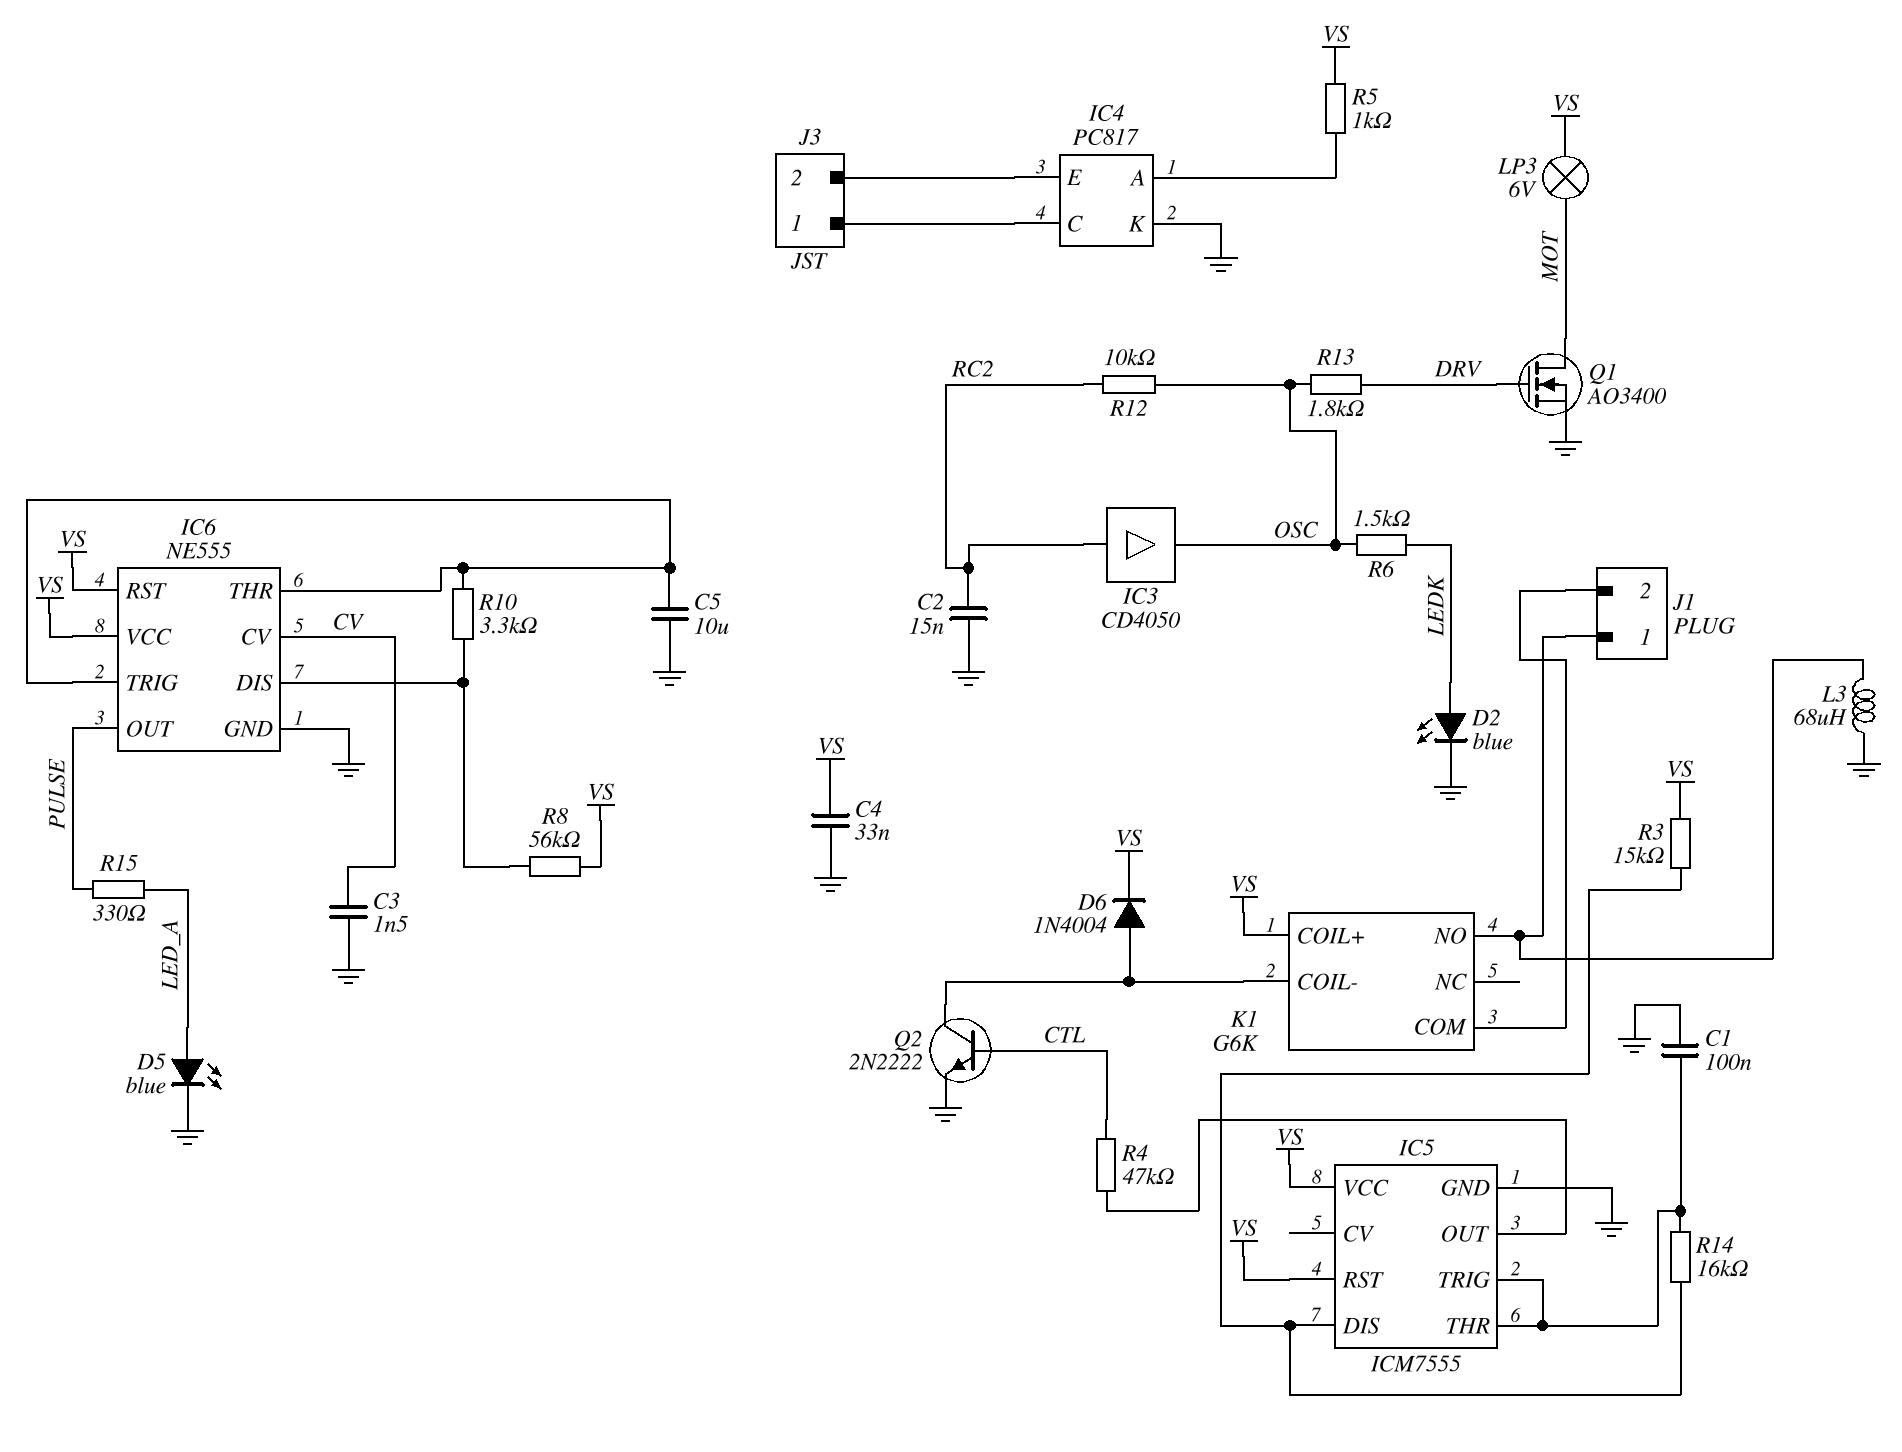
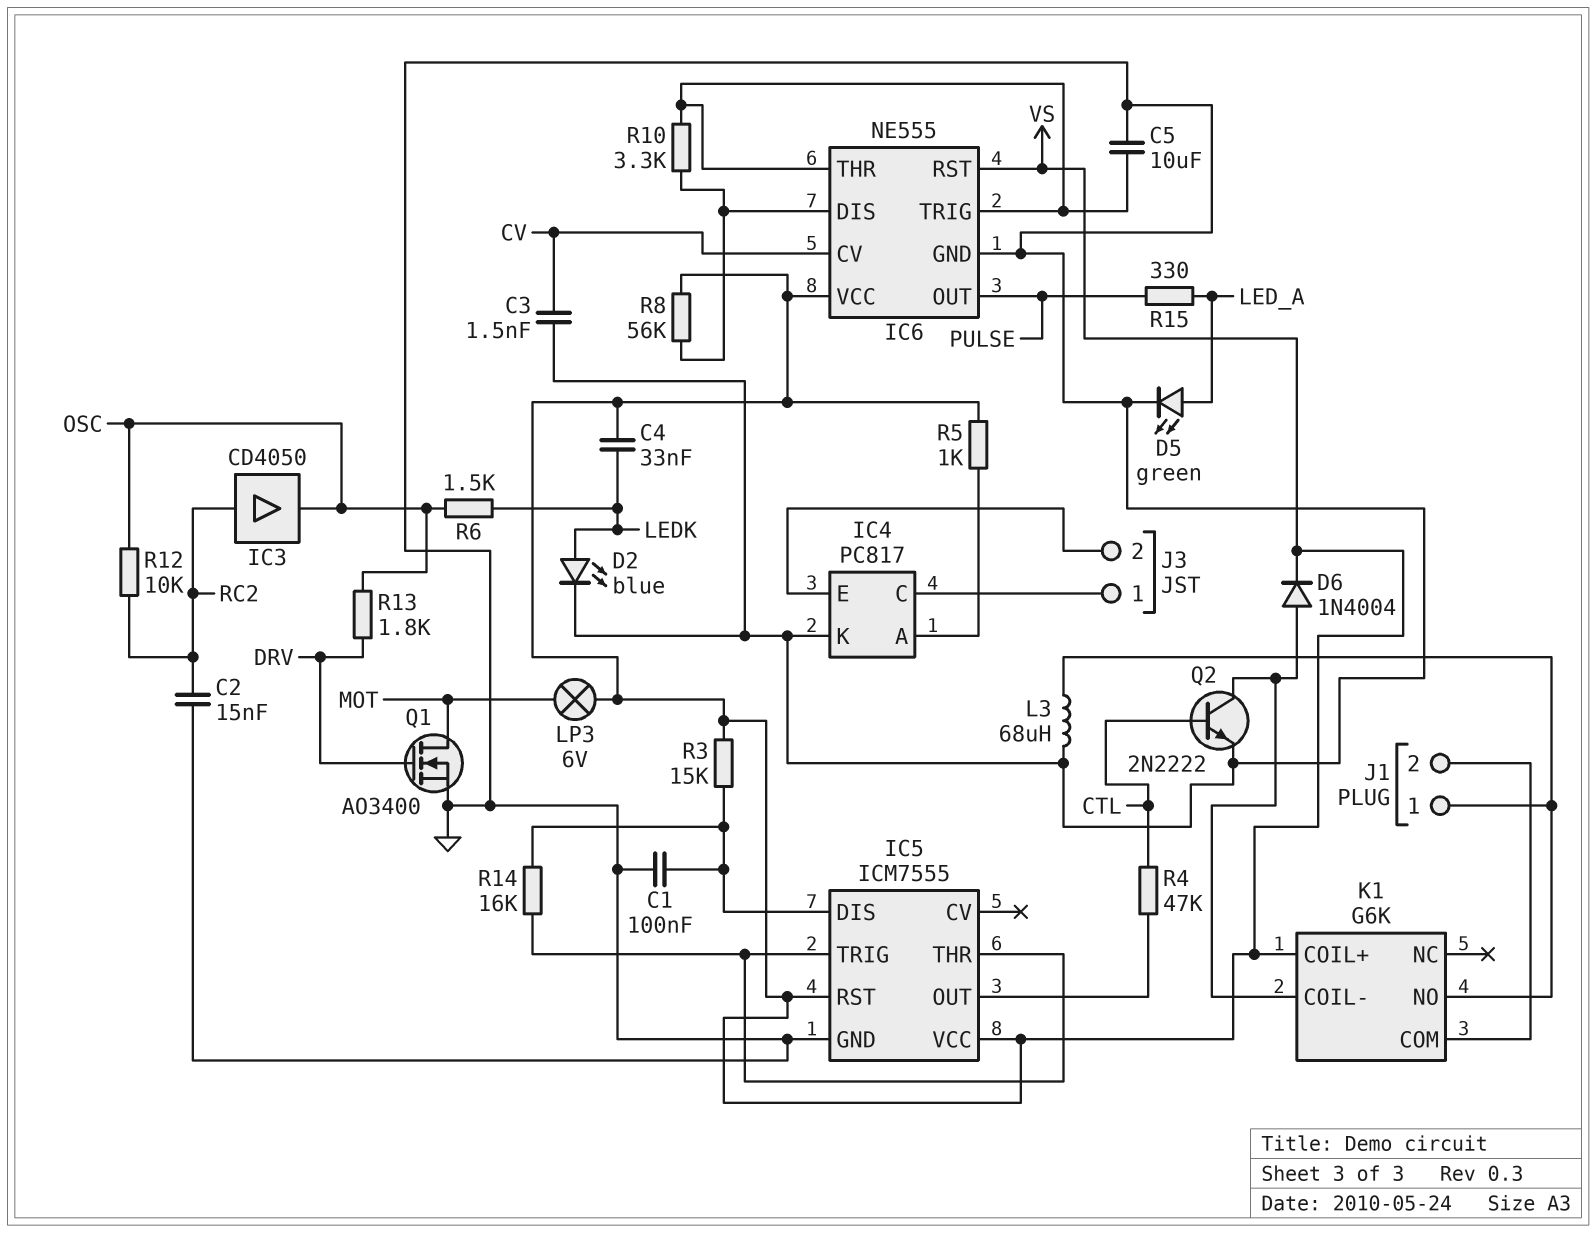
C1: 100nF (GND, IC5/THR) -> 100nF (GND, IC5/DIS)
C4: 33nF (GND, VS) -> 33nF (LEDK, VS)
D5: LED blue (A LED_A, K GND) -> LED green (A LED_A, K GND)

